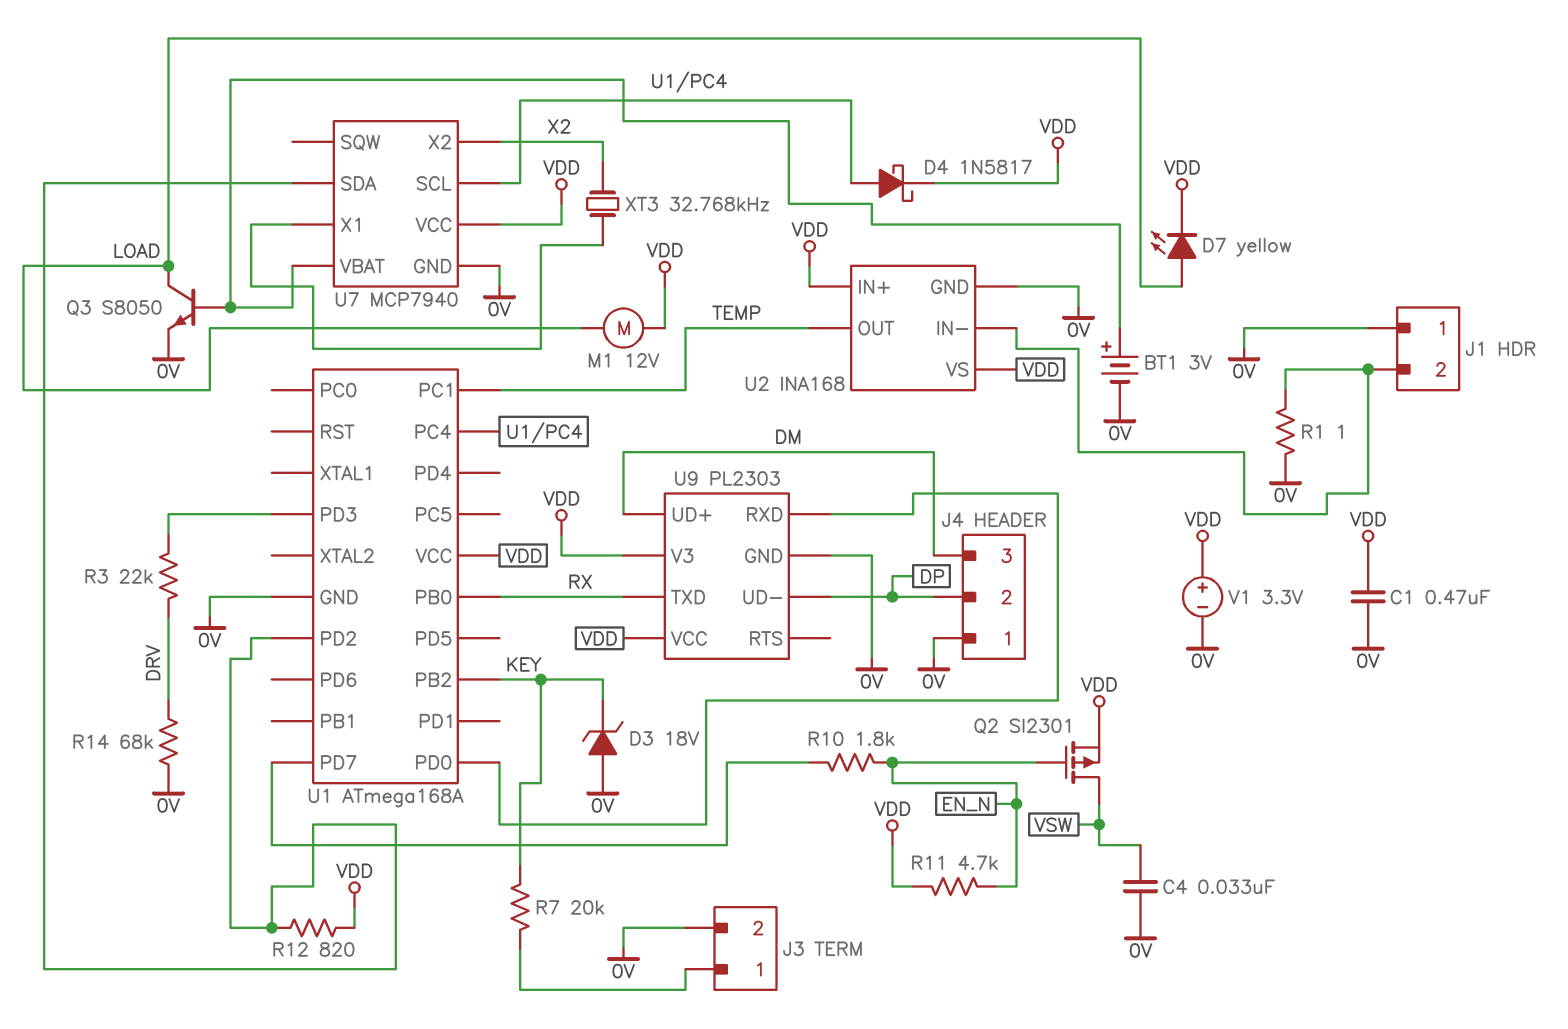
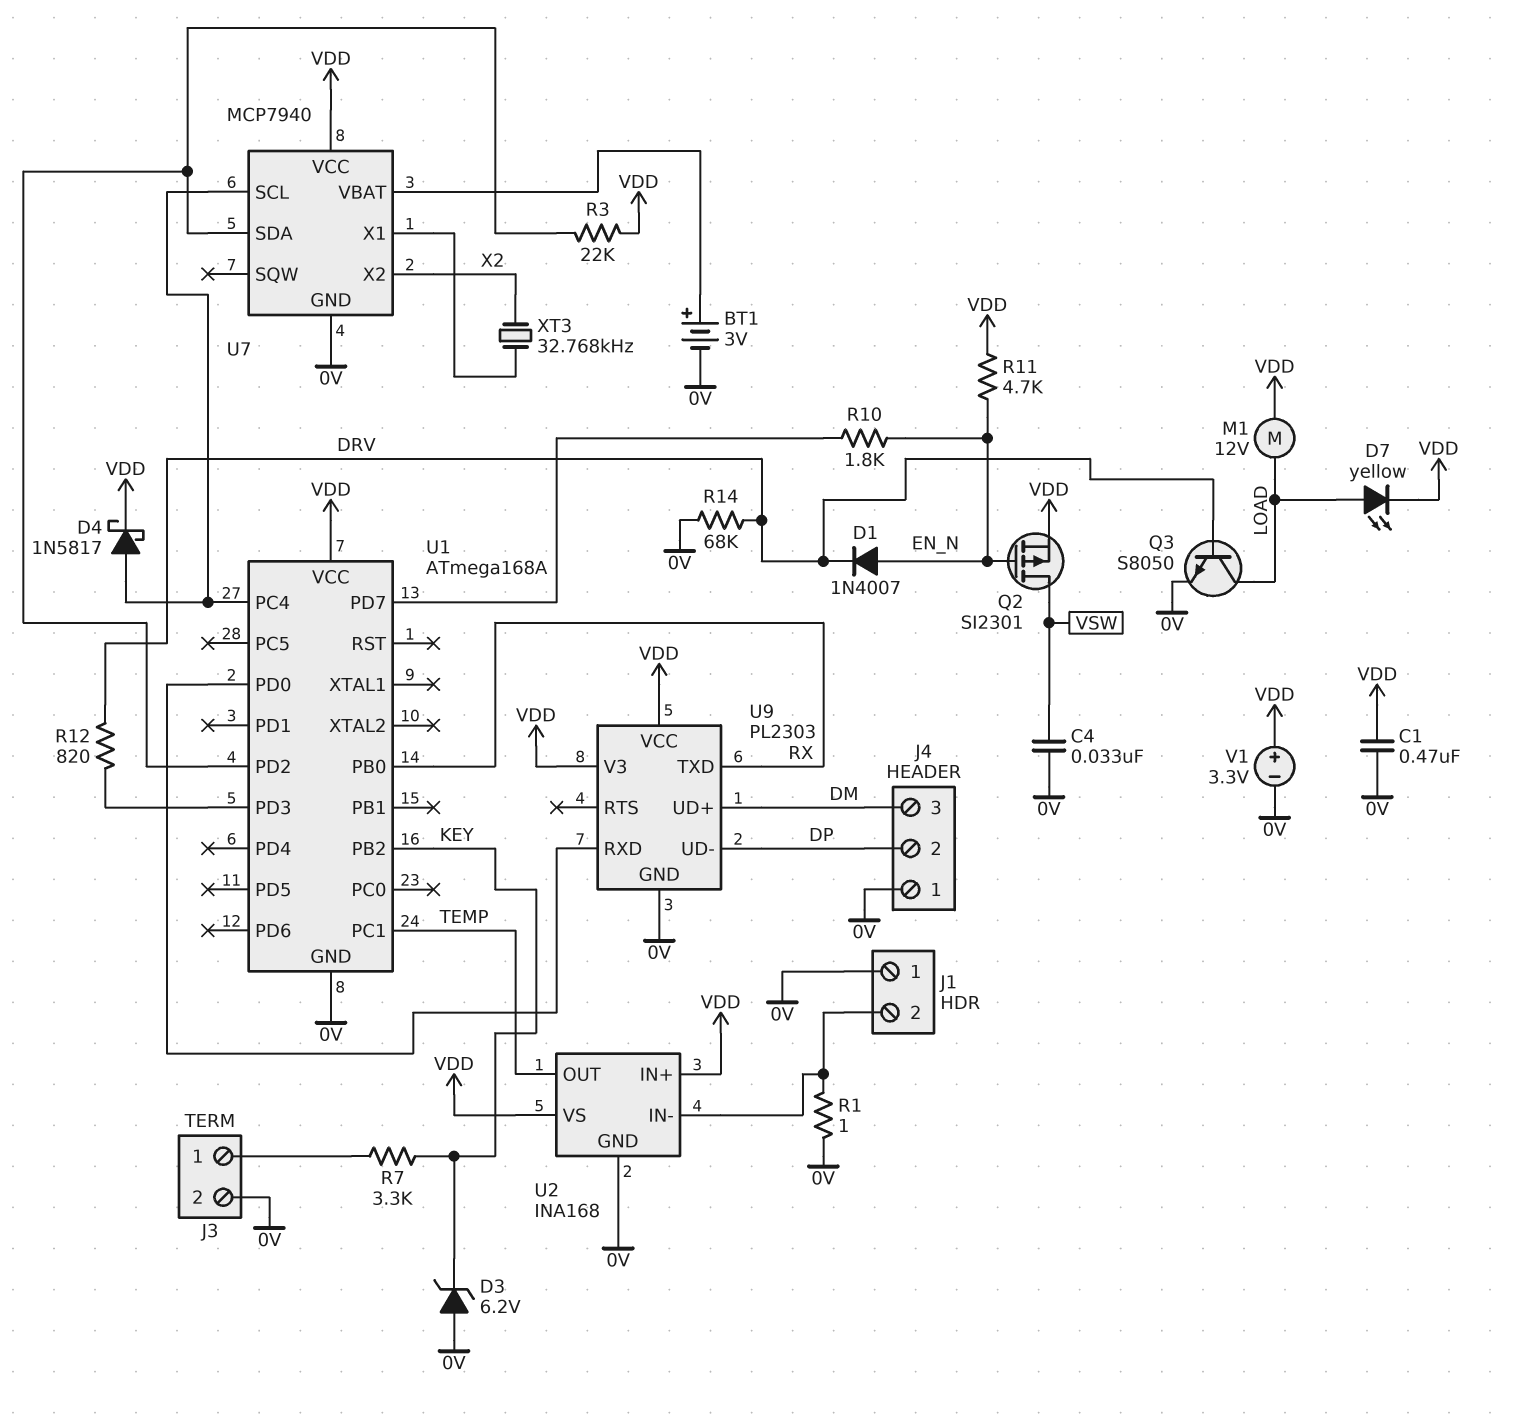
D1: none -> diode 1N4007 (A EN_N, K DRV)
D3: zener 18V (A 0V, K KEY) -> zener 6.2V (A 0V, K KEY)
Q3: NPN S8050 (B U7/VBAT, C LOAD, E 0V) -> NPN S8050 (B DRV, C LOAD, E 0V)
R3: 22k (DRV, U1/PD3) -> 22k (U1/PD2, VDD)
R7: 20k (J3/1, KEY) -> 3.3k (J3/1, KEY)
R12: 820 (U1/PD2, VDD) -> 820 (DRV, U1/PD3)

